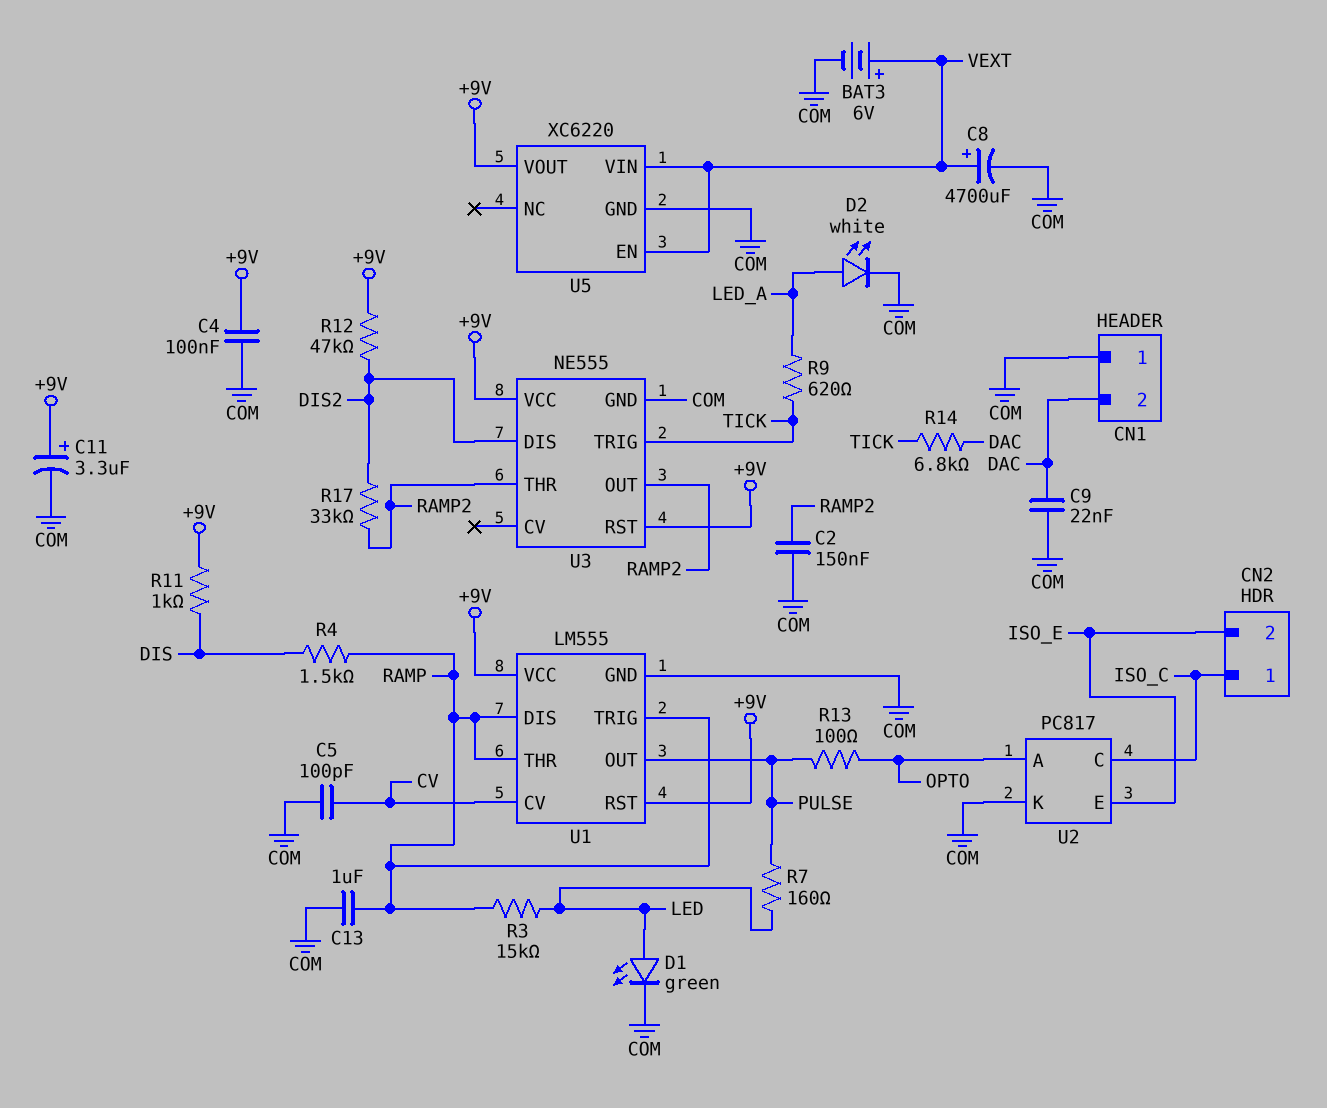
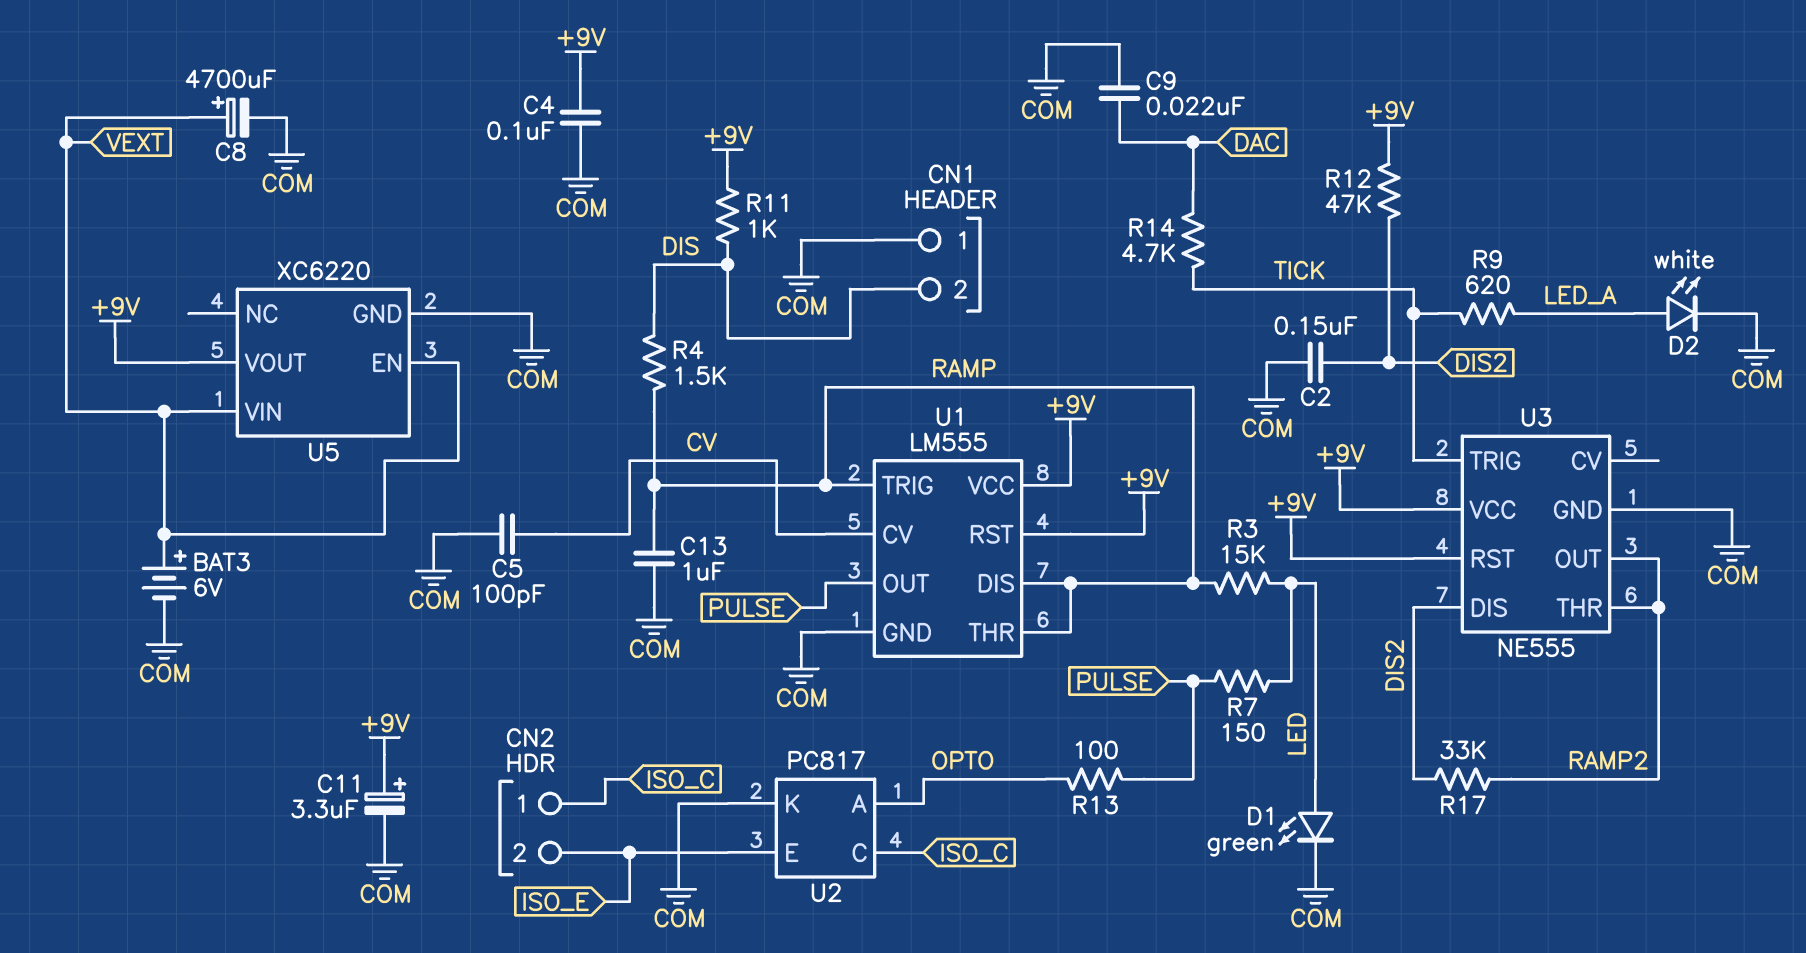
C2: 150nF (COM, RAMP2) -> 150nF (COM, DIS2)
CN1 pin 2: DAC -> DIS
R7: 160 (LED, PULSE) -> 150 (LED, PULSE)
R14: 6.8k (DAC, TICK) -> 4.7k (DAC, TICK)

